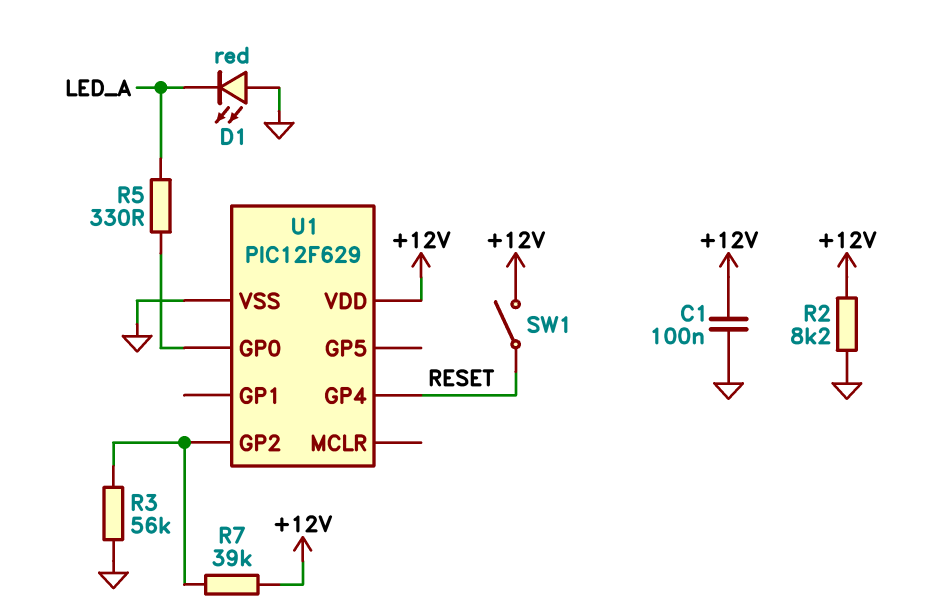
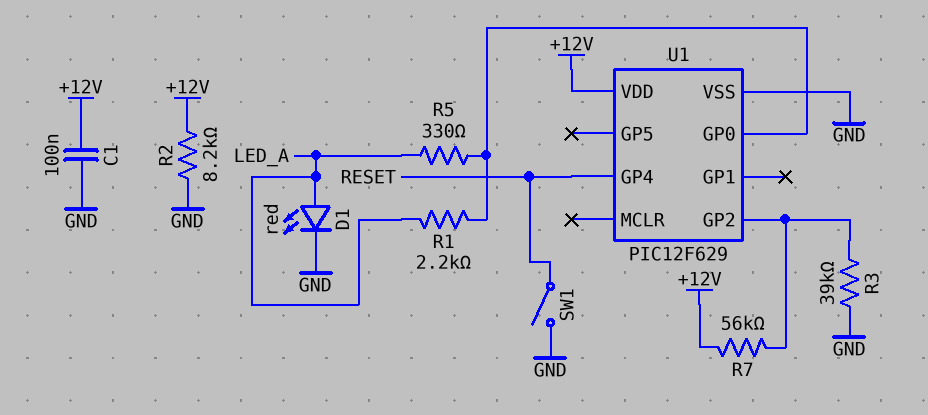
D1: LED red (A GND, K LED_A) -> LED red (A LED_A, K GND)
R1: none -> 2.2k (LED_A, U1/GP0)
R3: 56k (GND, U1/GP2) -> 39k (GND, U1/GP2)
R7: 39k (+12V, U1/GP2) -> 56k (+12V, U1/GP2)
SW1: switch (+12V, RESET) -> switch (GND, RESET)

